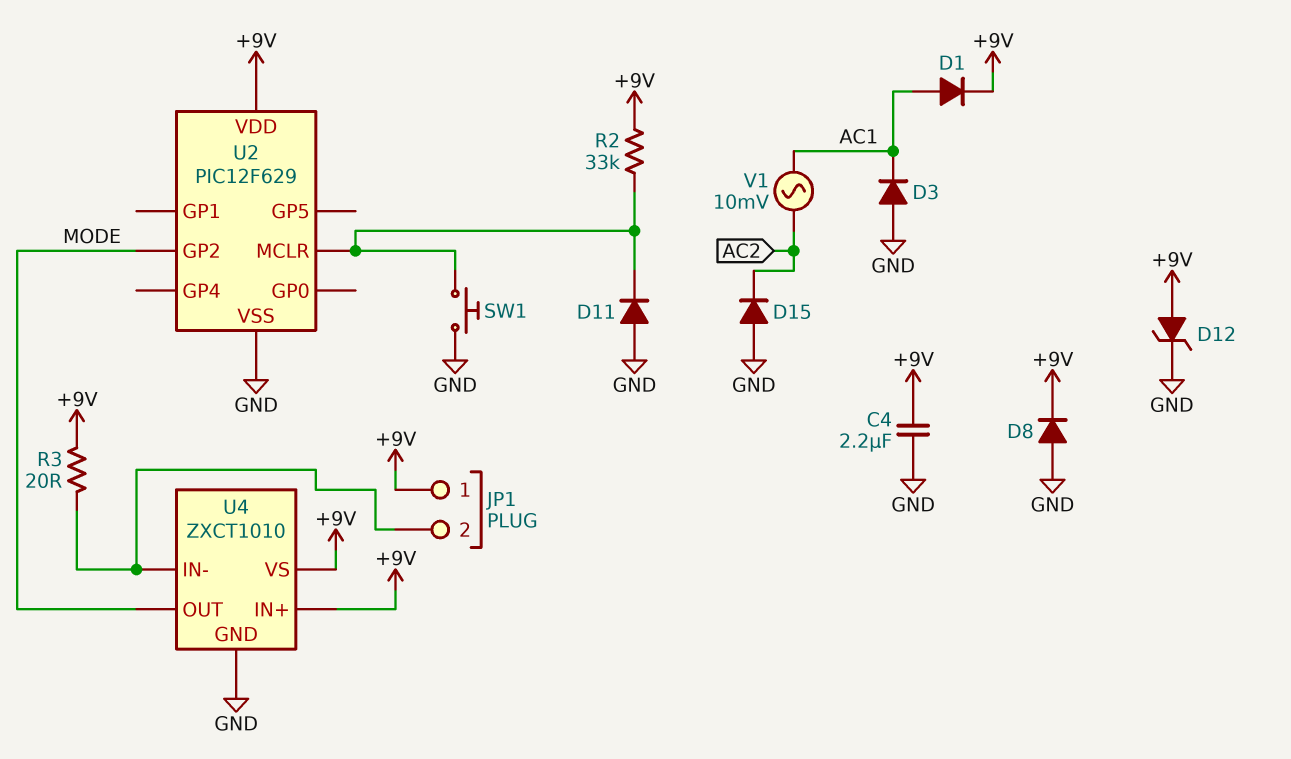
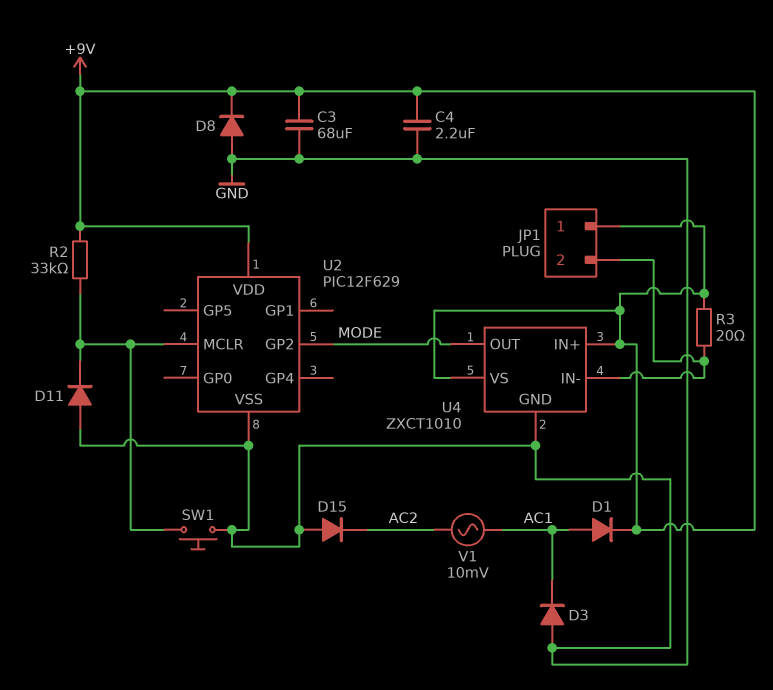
C3: none -> 68uF (+9V, GND)
D12: zener (A +9V, K GND) -> none

